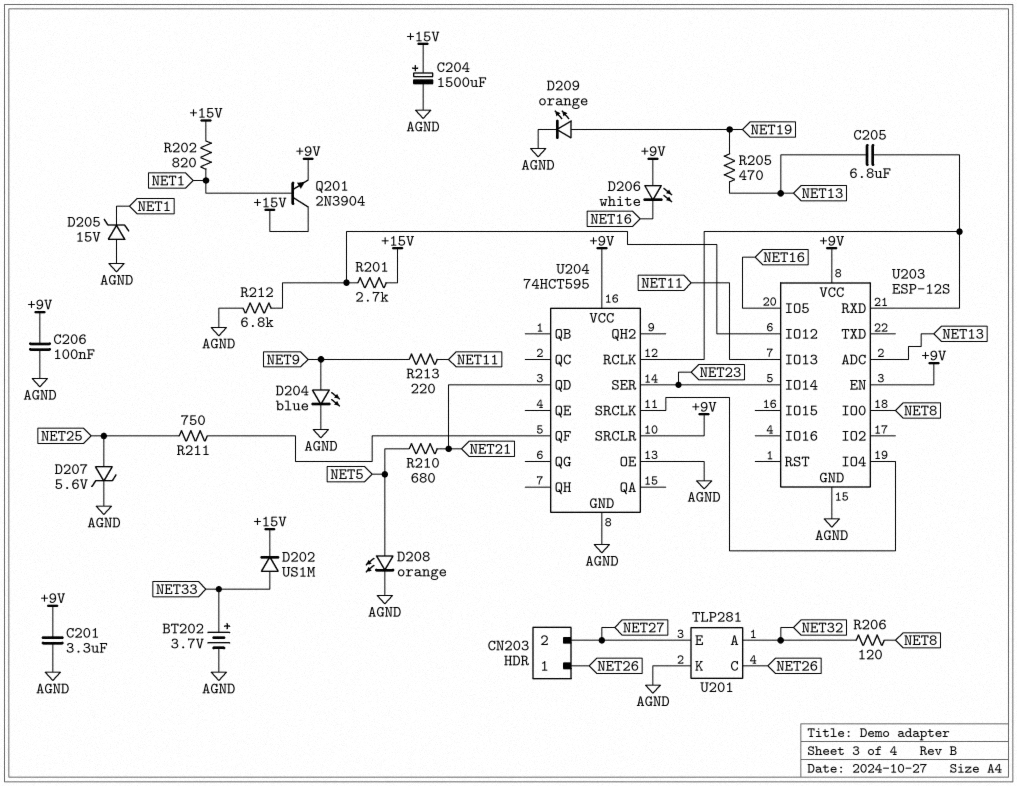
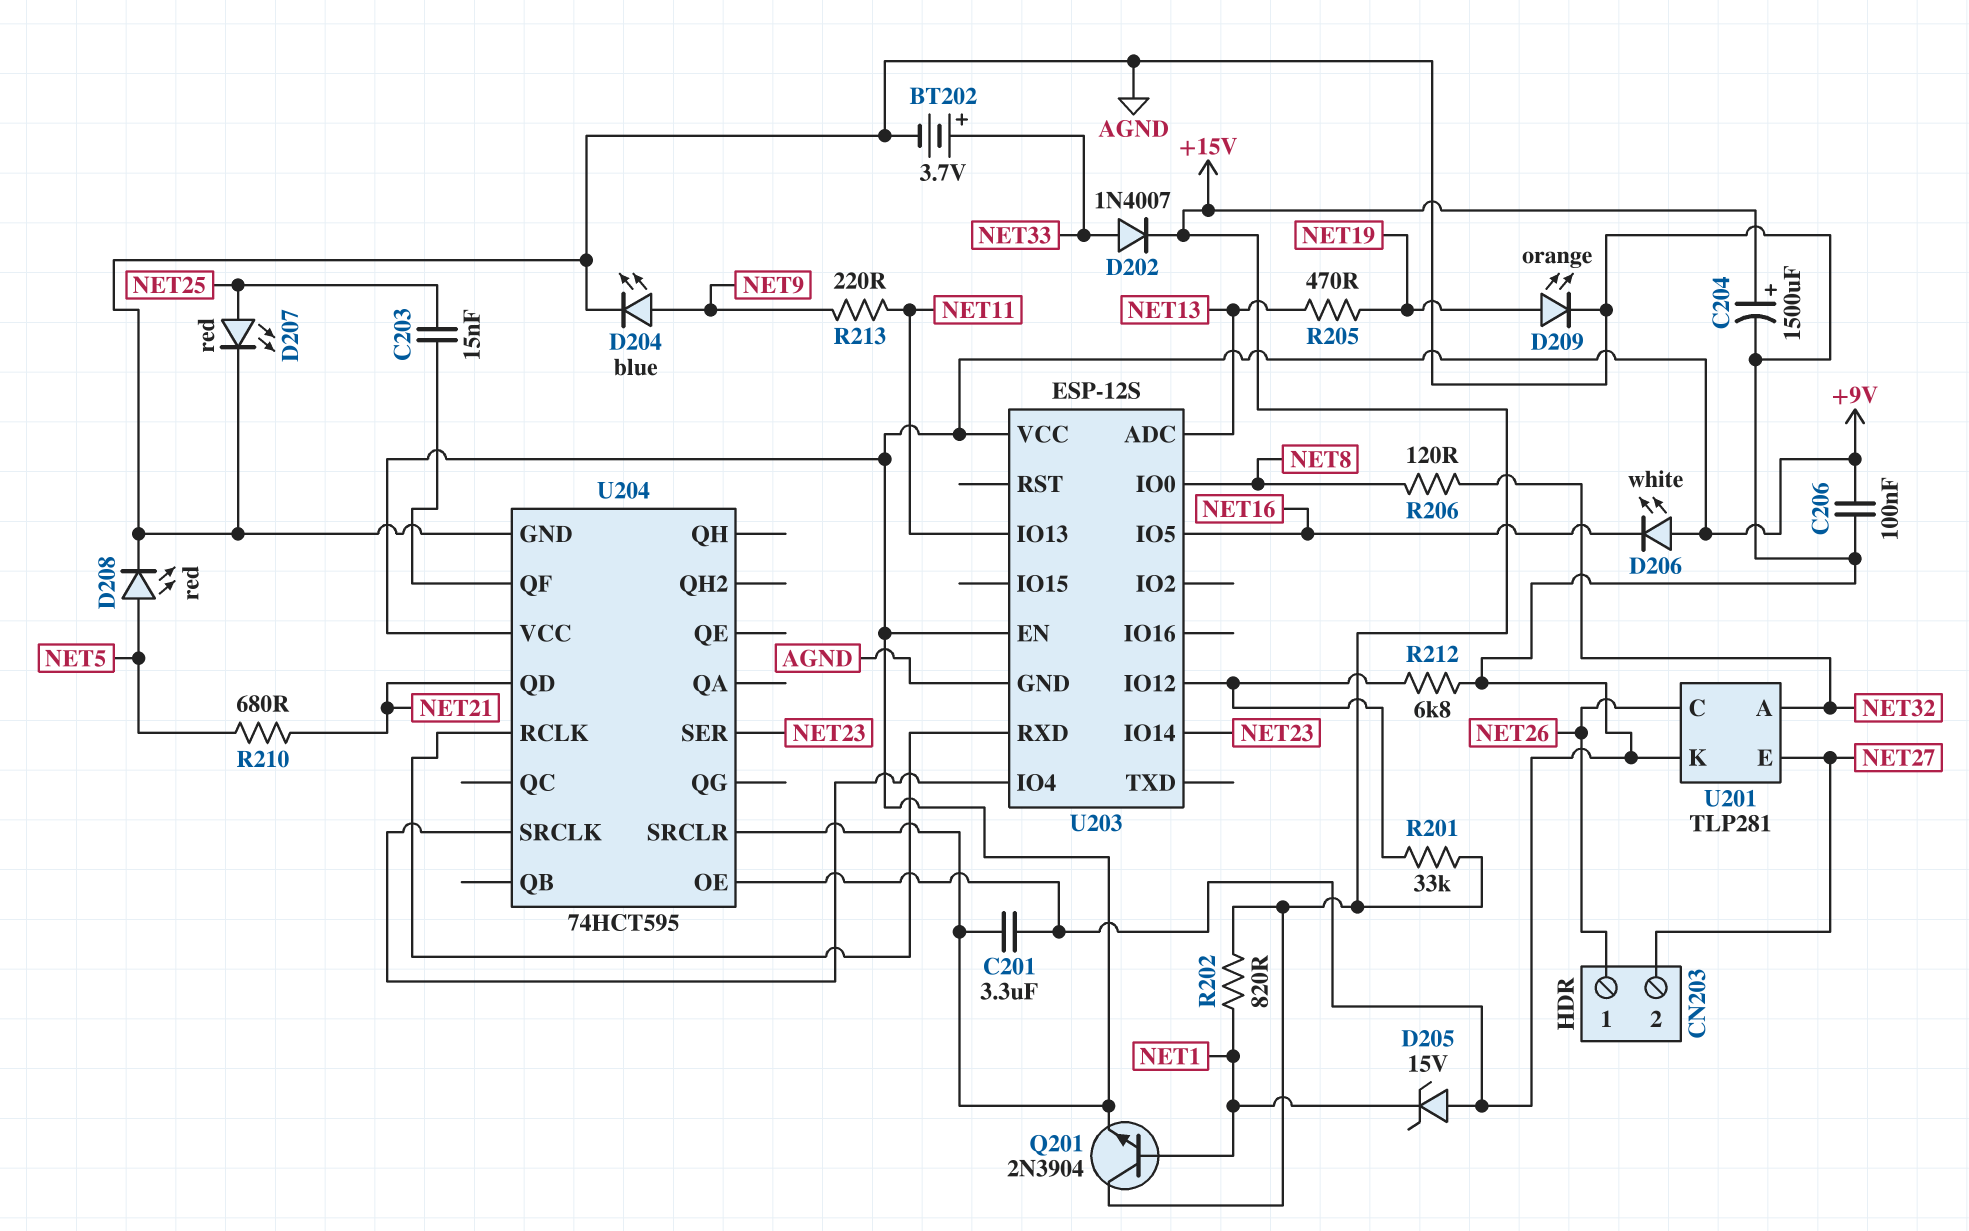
C203: none -> 15nF (NET25, U204/QF)
C205: 6.8uF (NET13, U203/RXD) -> none
D202: diode US1M (A NET33, K +15V) -> diode 1N4007 (A NET33, K +15V)
D207: zener 5.6V (A NET25, K AGND) -> LED red (A NET25, K AGND)
D208: LED orange (A NET5, K AGND) -> LED red (A NET5, K AGND)
R201: 2.7k (+15V, U203/IO12) -> 33k (+15V, U203/IO12)
R211: 750 (NET25, U204/QF) -> none

